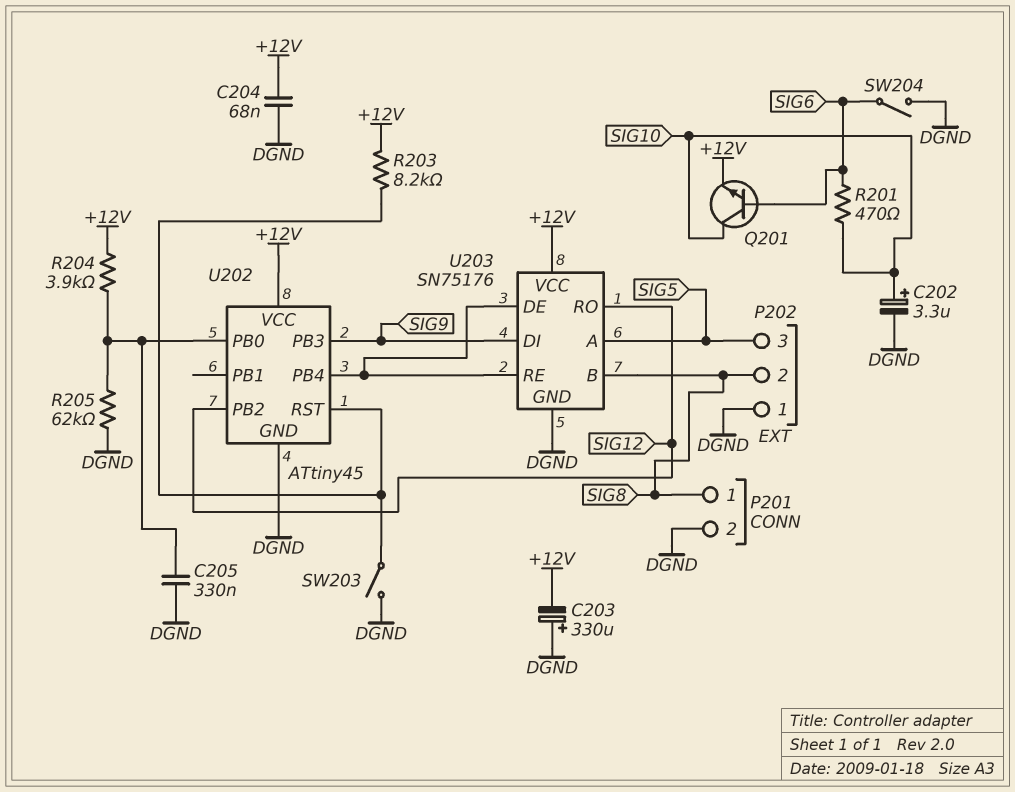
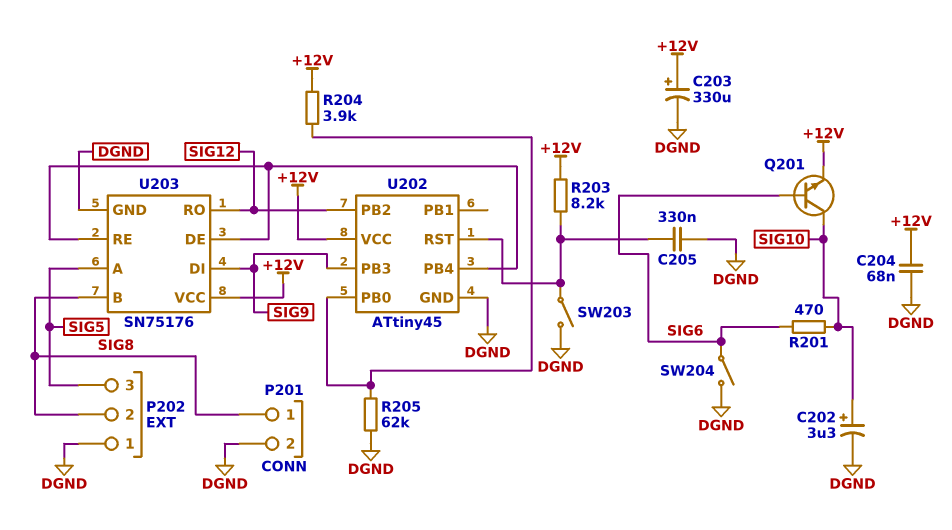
C203: 330uF (plus DGND, minus +12V) -> 330uF (plus +12V, minus DGND)
C205: 330nF (DGND, U202/PB0) -> 330nF (DGND, U202/RST)

